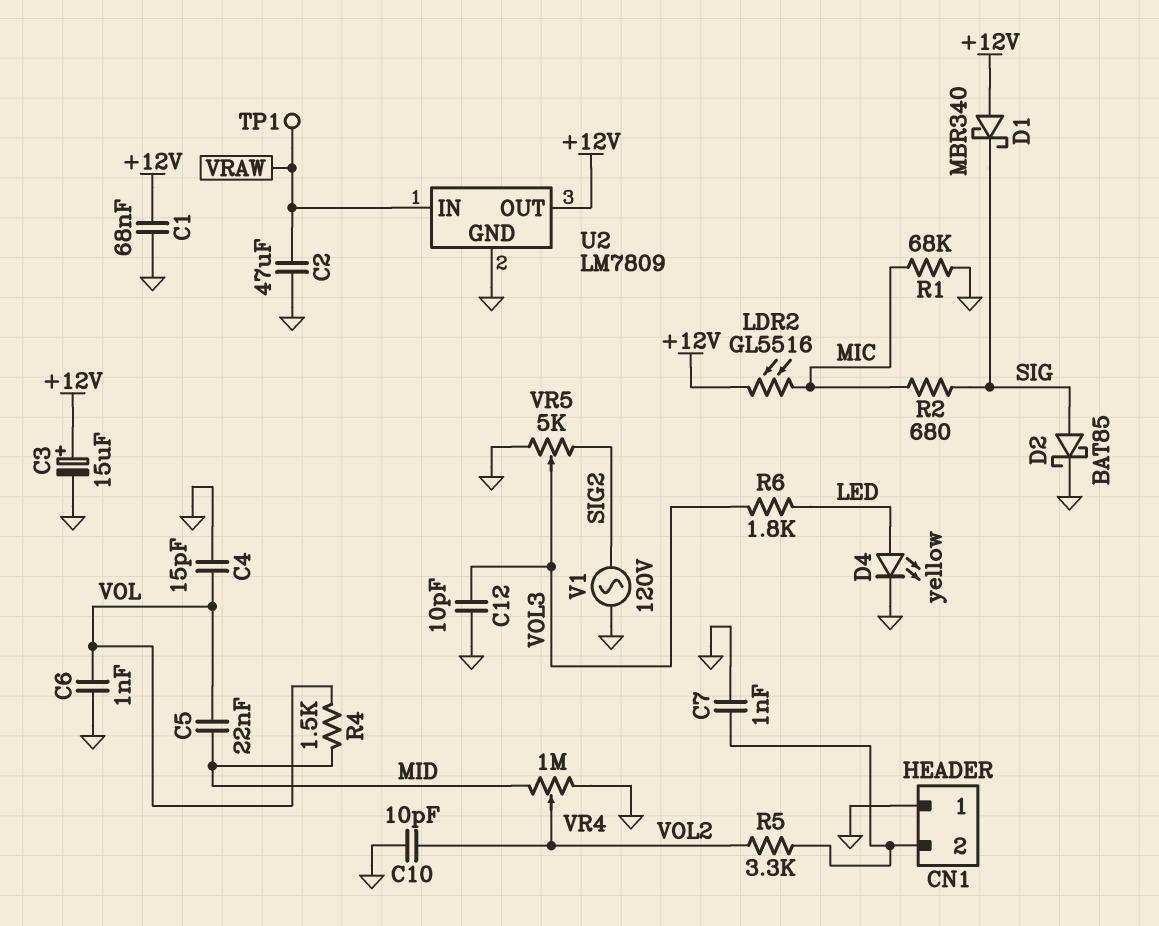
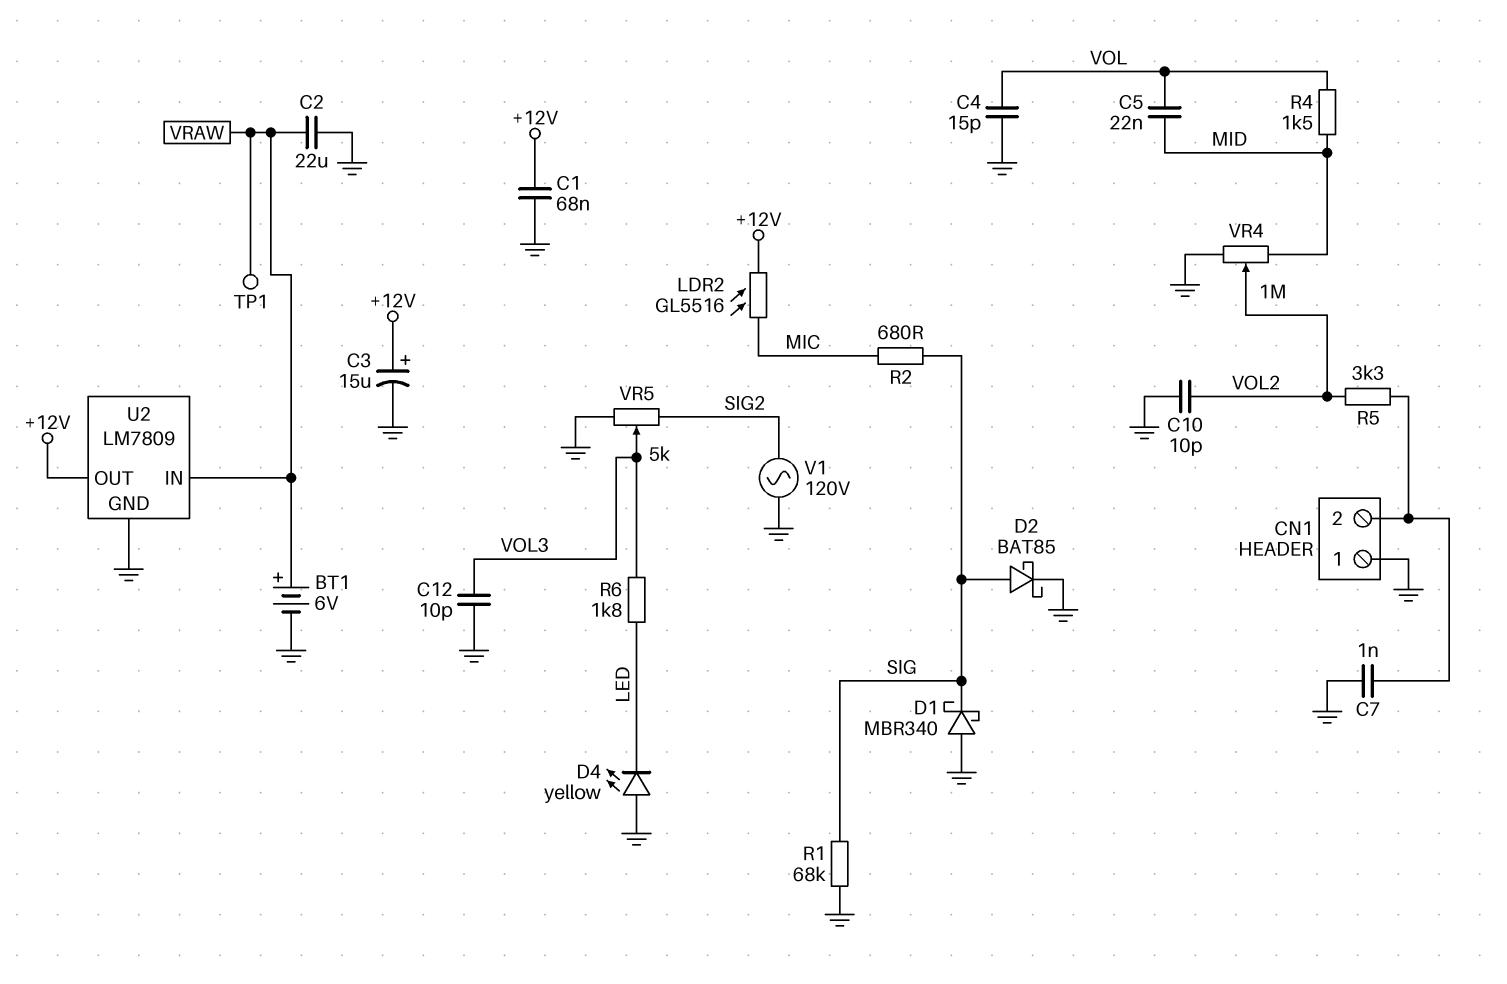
BT1: none -> 6V (plus VRAW, minus GND)
C2: 47uF (GND, VRAW) -> 22uF (GND, VRAW)
C6: 1nF (GND, VOL) -> none
D1: schottky MBR340 (A +12V, K SIG) -> schottky MBR340 (A GND, K SIG)
D4: LED yellow (A LED, K GND) -> LED yellow (A GND, K LED)
R1: 68k (GND, MIC) -> 68k (GND, SIG)

